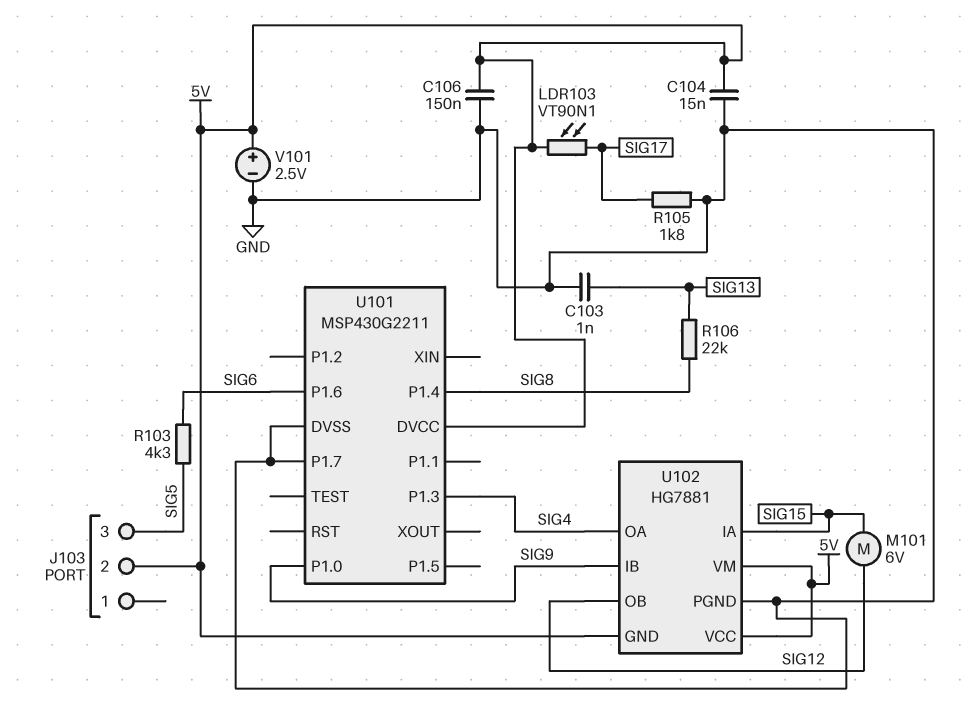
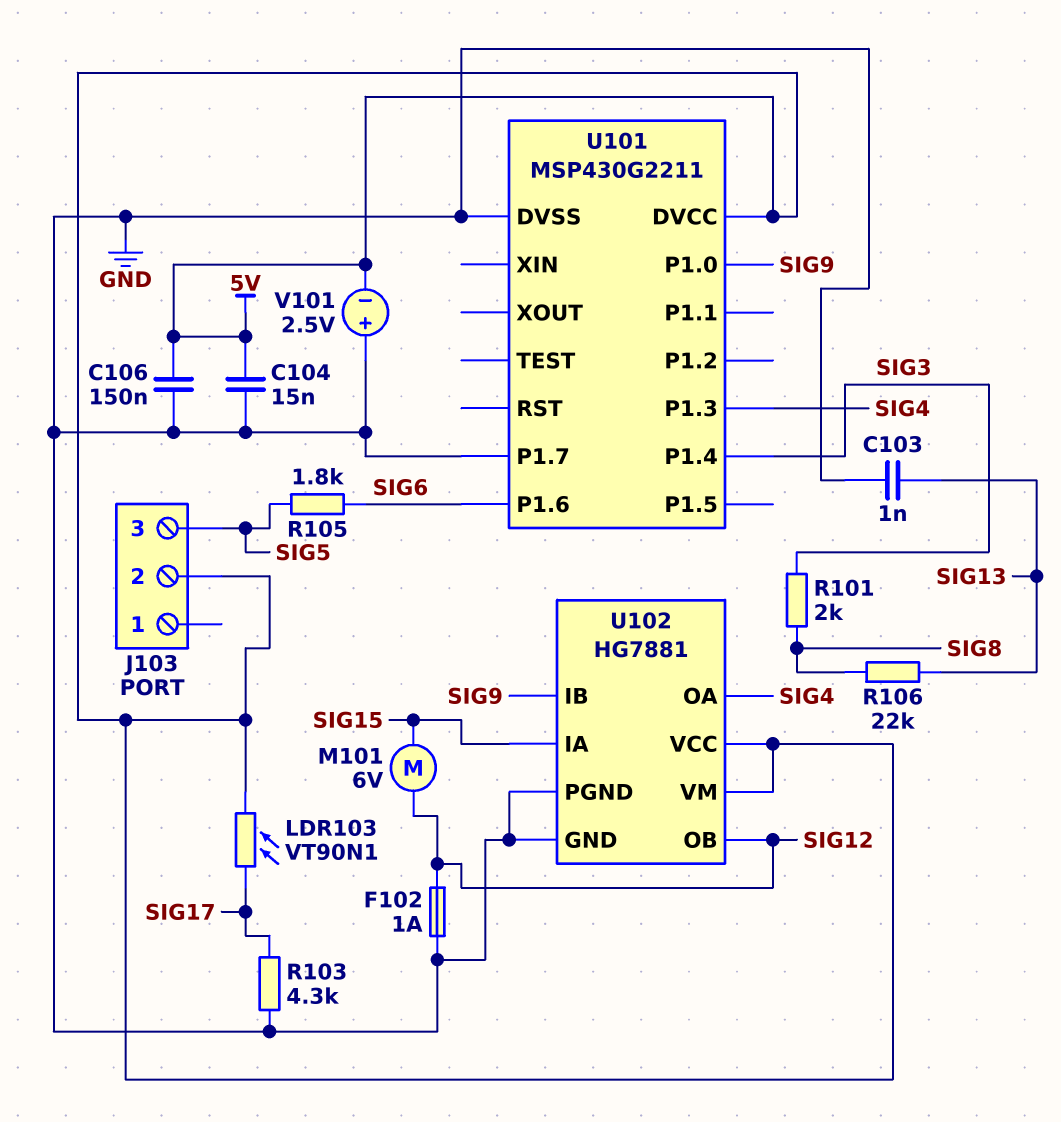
F102: none -> 1A (GND, SIG12)
R101: none -> 2k (SIG3, SIG8)
R103: 4.3k (SIG5, SIG6) -> 4.3k (GND, SIG17)
R105: 1.8k (GND, SIG17) -> 1.8k (SIG5, SIG6)
U101 pin P1.4: SIG8 -> SIG3
U102 pin GND: 5V -> GND
V101: 2.5V (plus 5V, minus GND) -> 2.5V (plus GND, minus 5V)

